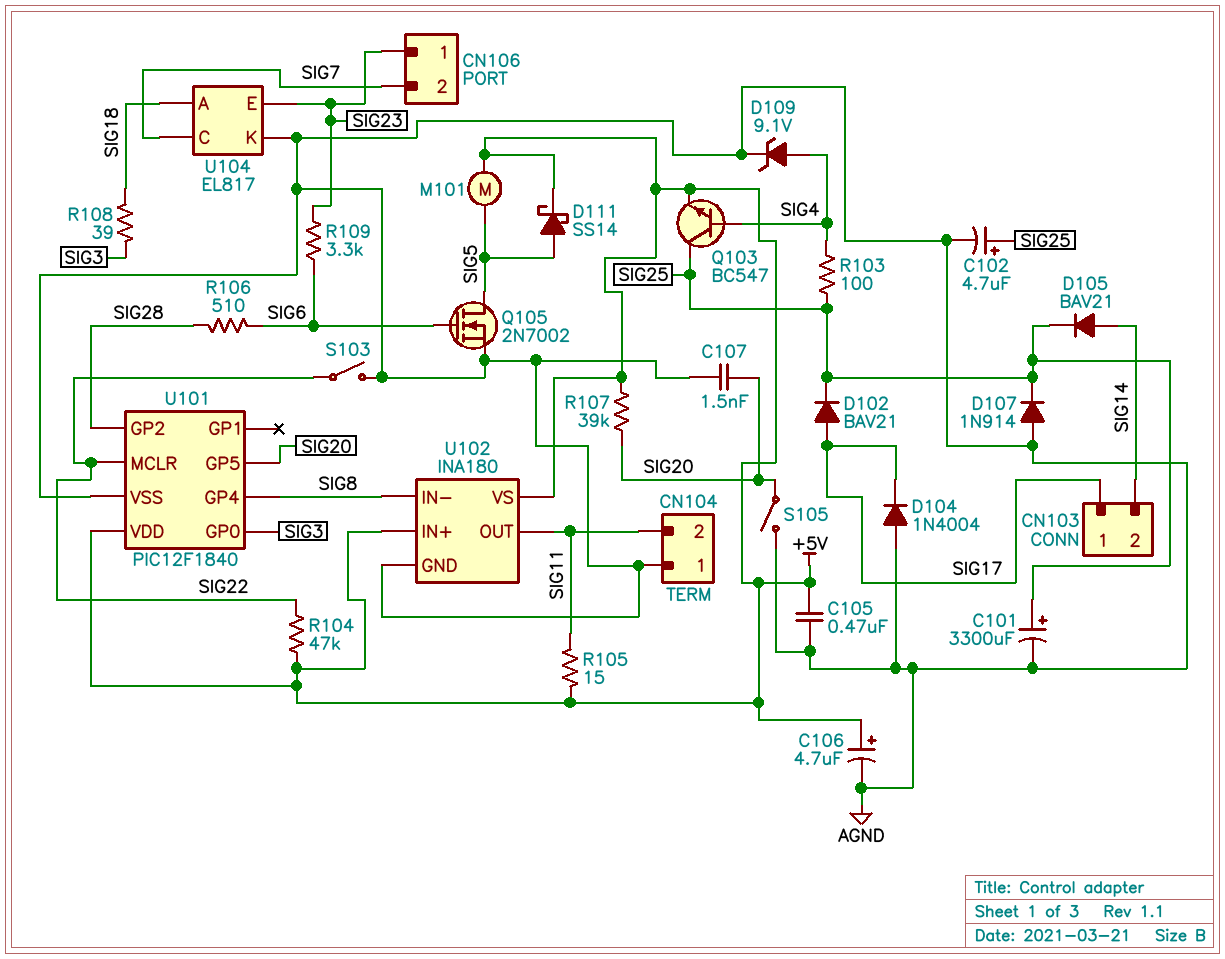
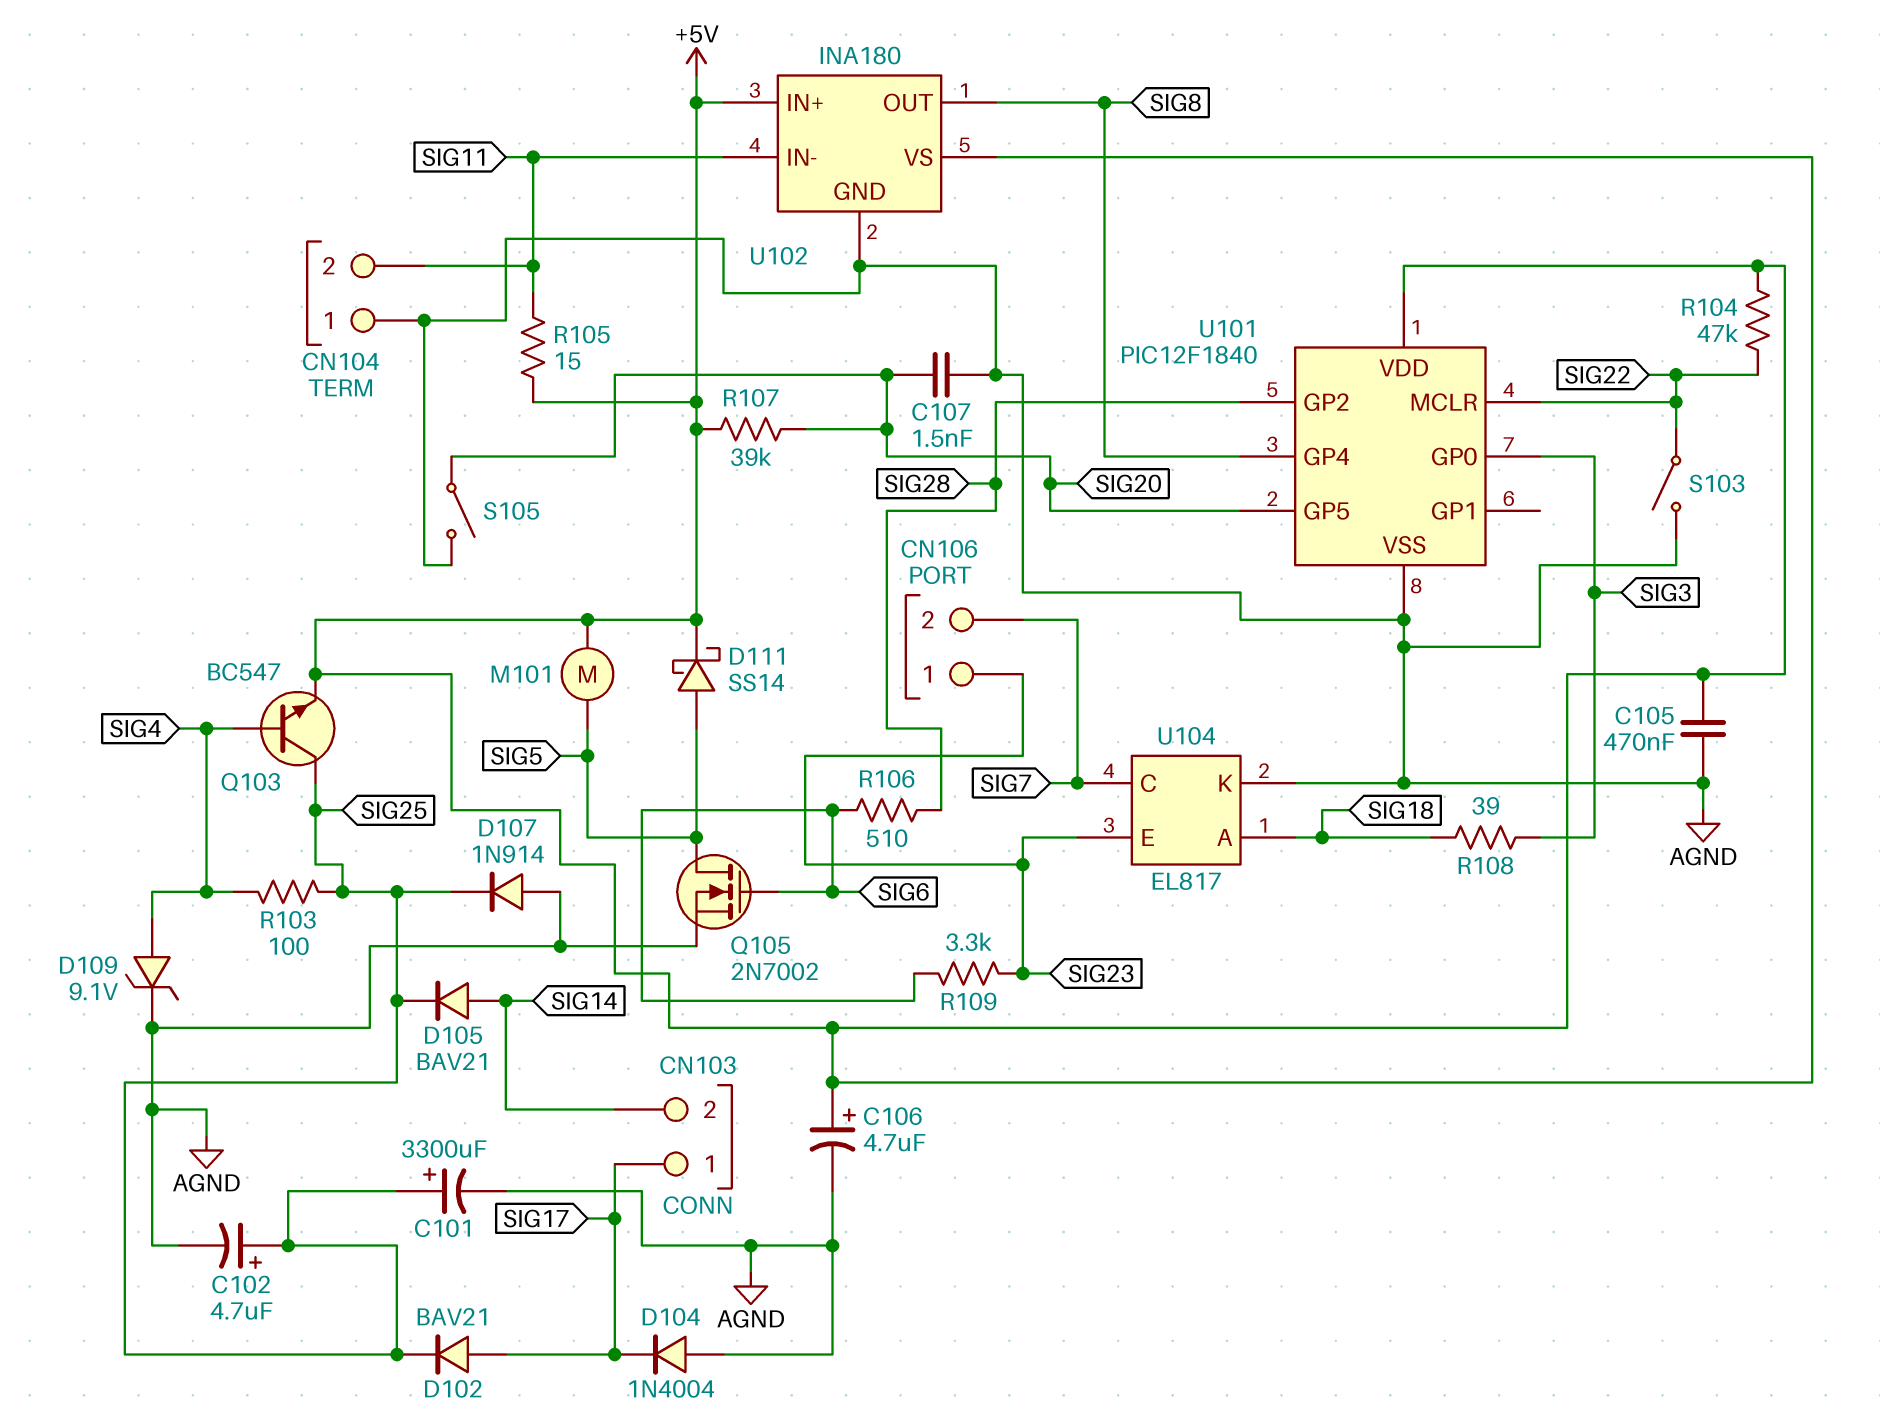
U102 pin IN-: SIG8 -> SIG11
U102 pin OUT: SIG11 -> SIG8

